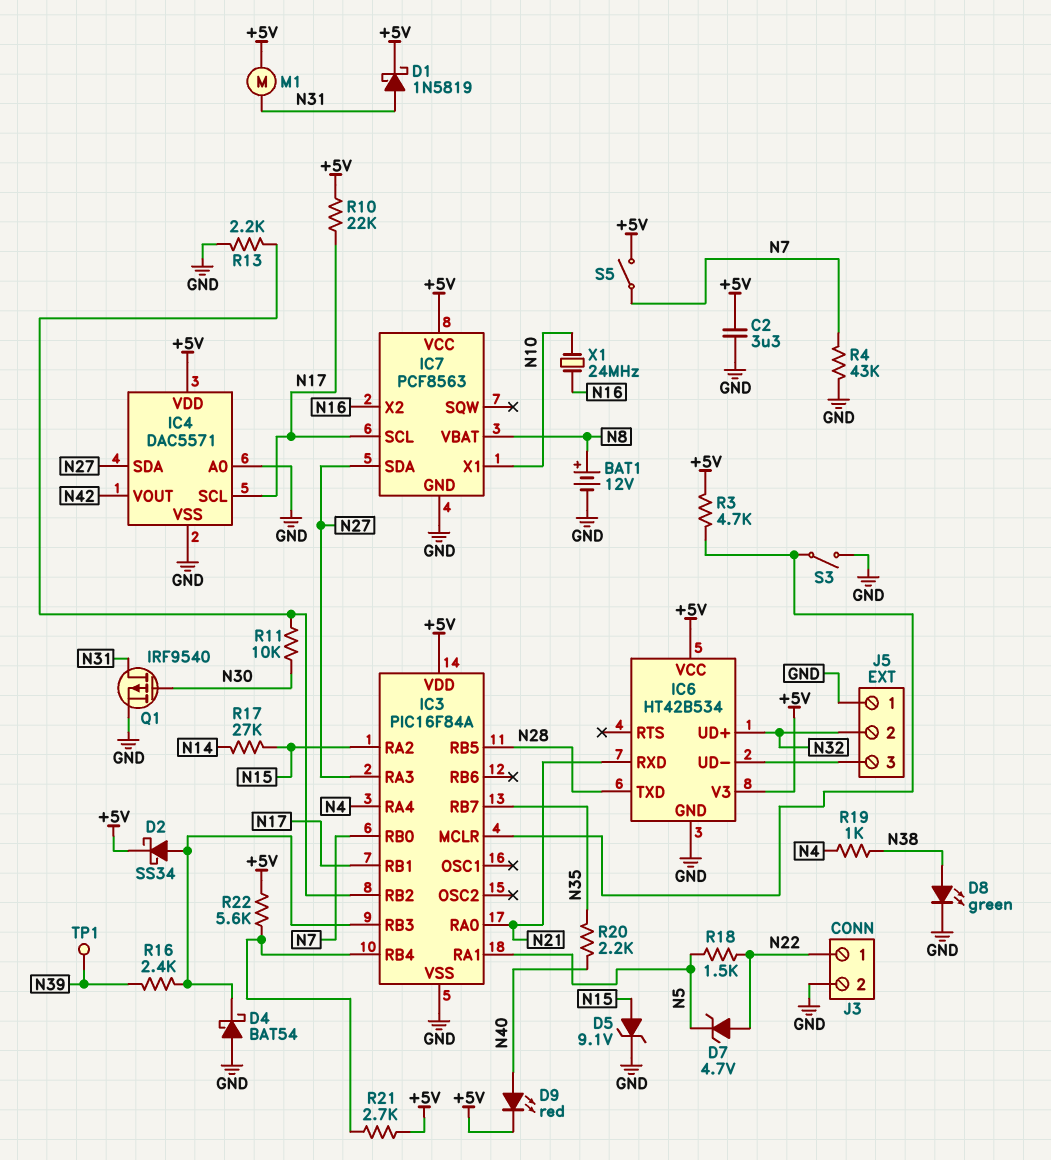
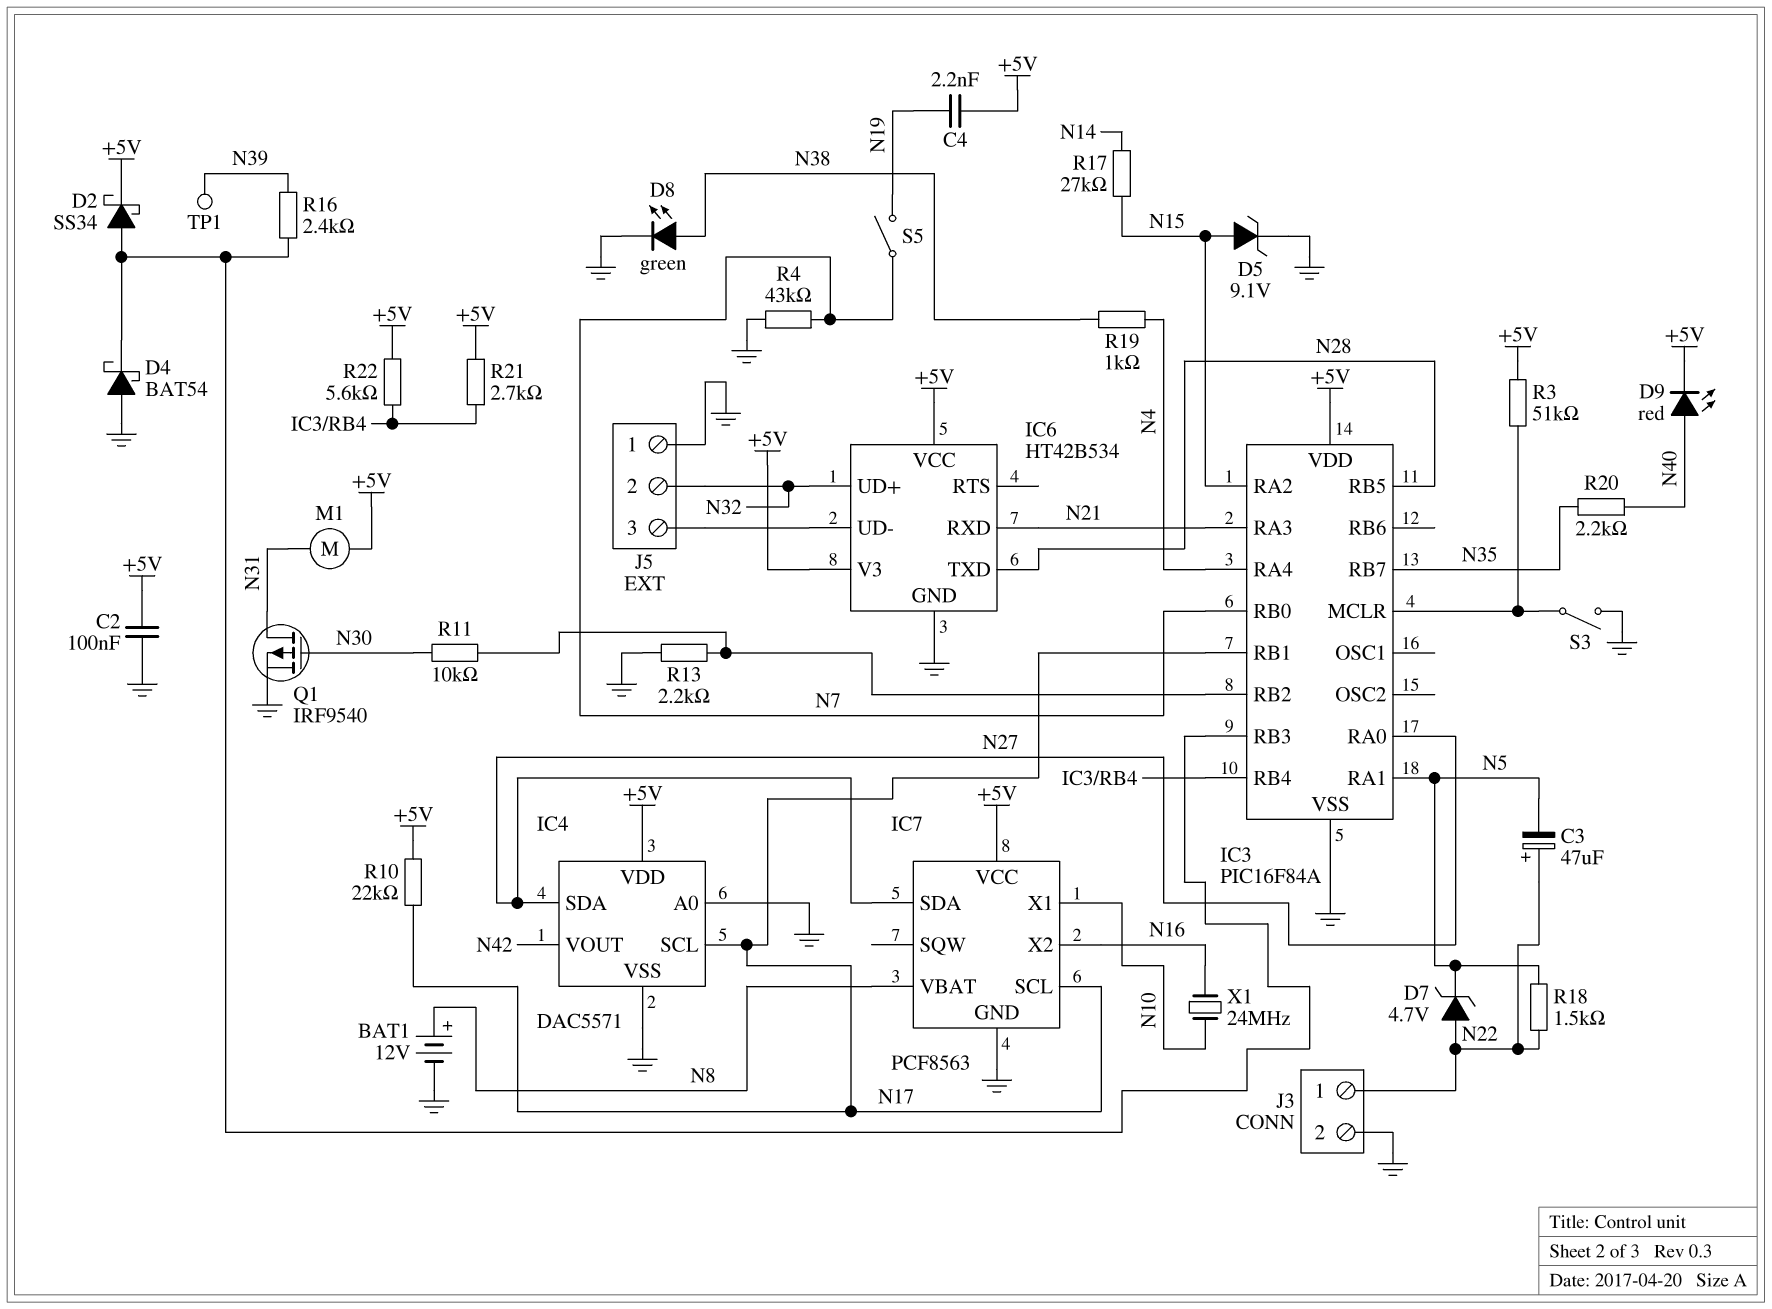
C2: 3.3uF (+5V, GND) -> 100nF (+5V, GND)
C3: none -> 47uF (plus N22, minus N5)
C4: none -> 2.2nF (+5V, N19)
D1: schottky 1N5819 (A N31, K +5V) -> none
IC3 pin RA0: N21 -> N27
IC3 pin RA3: N27 -> N21
R3: 4.7k (+5V, IC3/MCLR) -> 51k (+5V, IC3/MCLR)
S5: switch (+5V, N7) -> switch (N7, N19)

